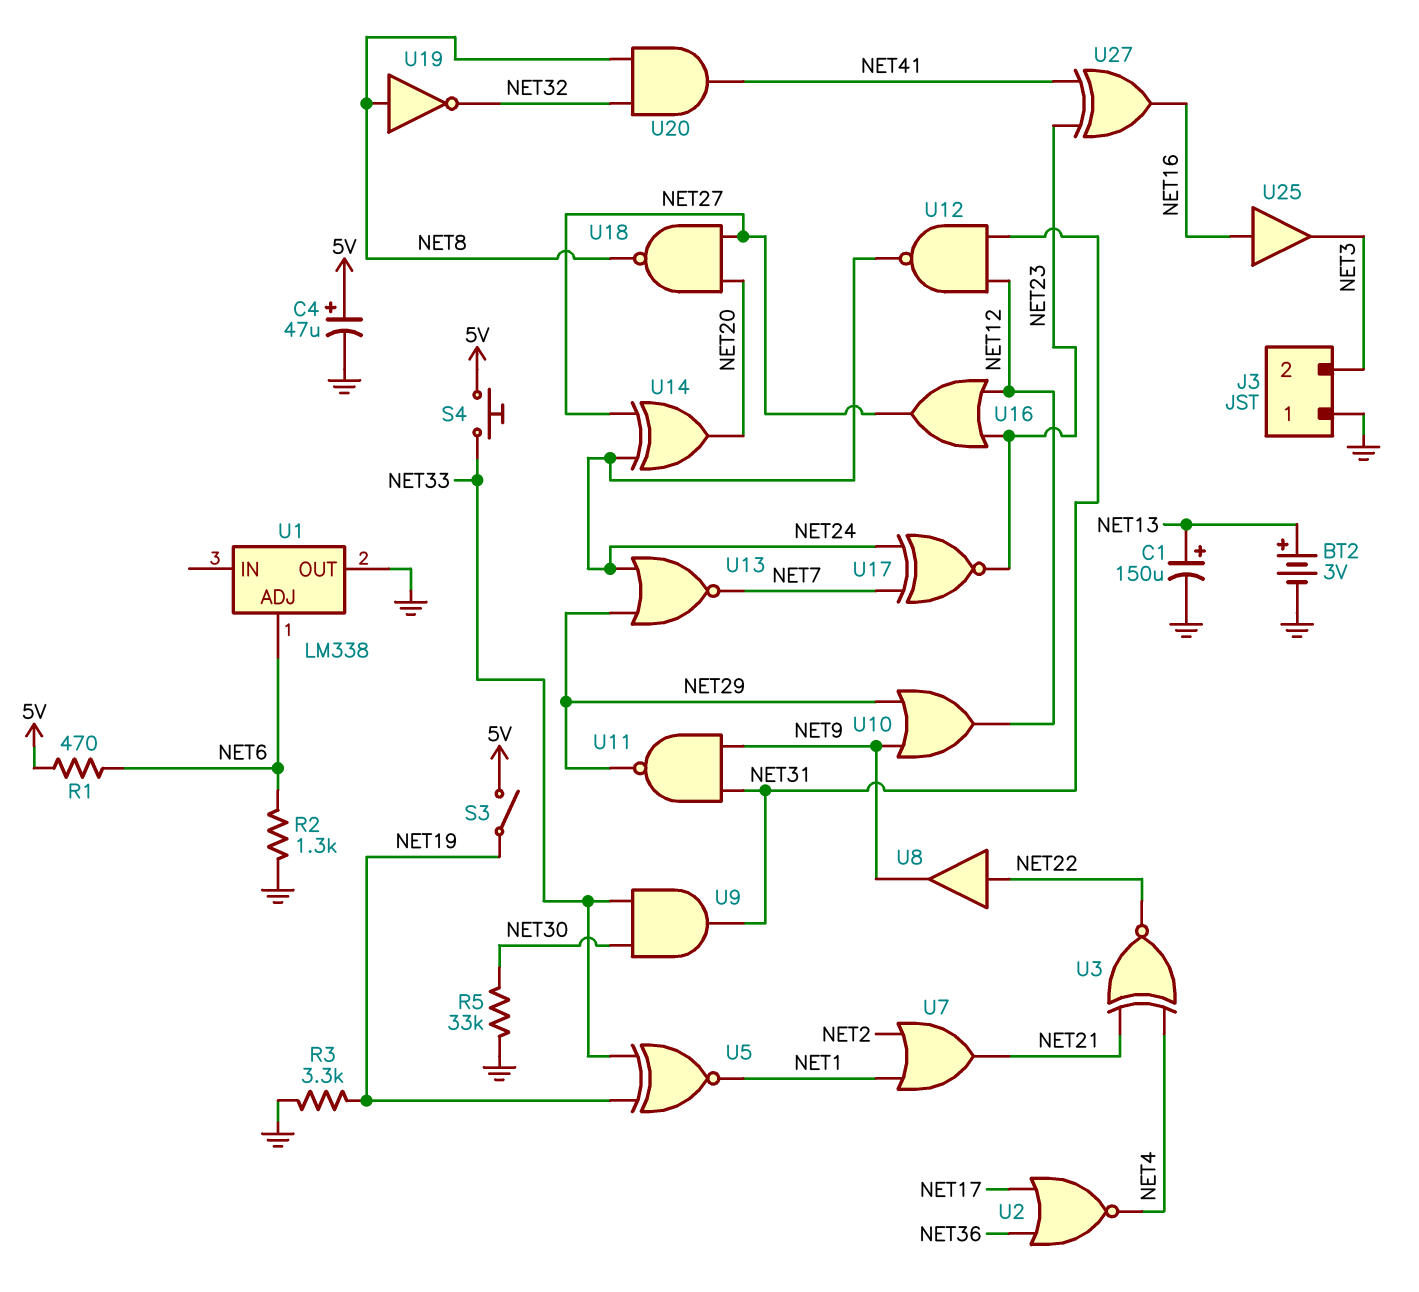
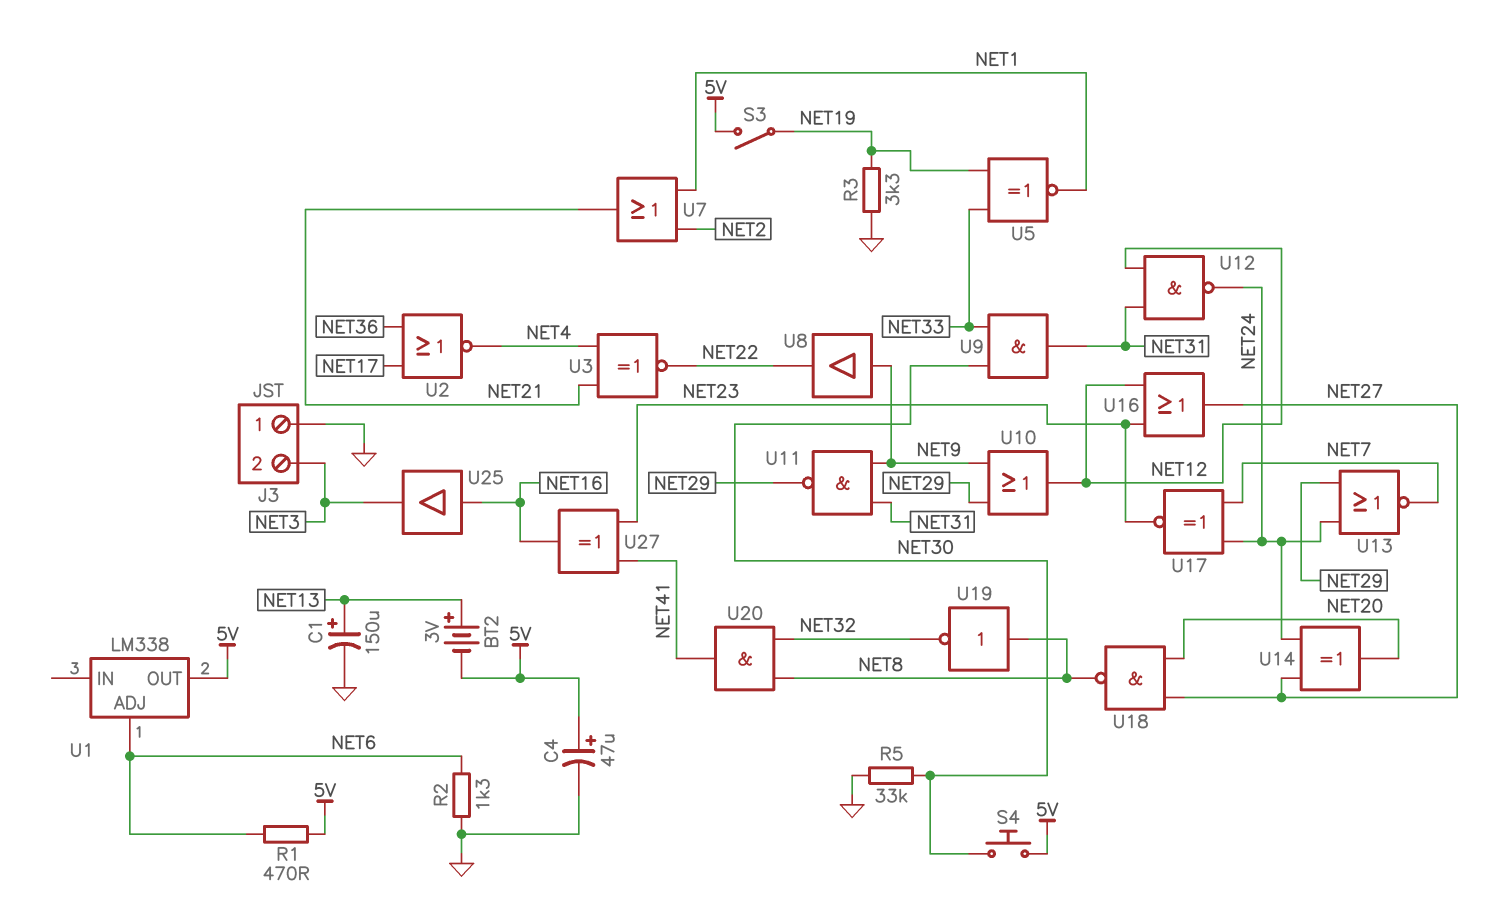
BT2: 3V (plus NET13, minus GND) -> 3V (plus NET13, minus 5V)
S4: button (5V, NET33) -> button (5V, NET30)
U1 pin OUT: GND -> 5V
U8: buffer (in NET22, out NET9) -> buffer (in NET9, out NET22)

